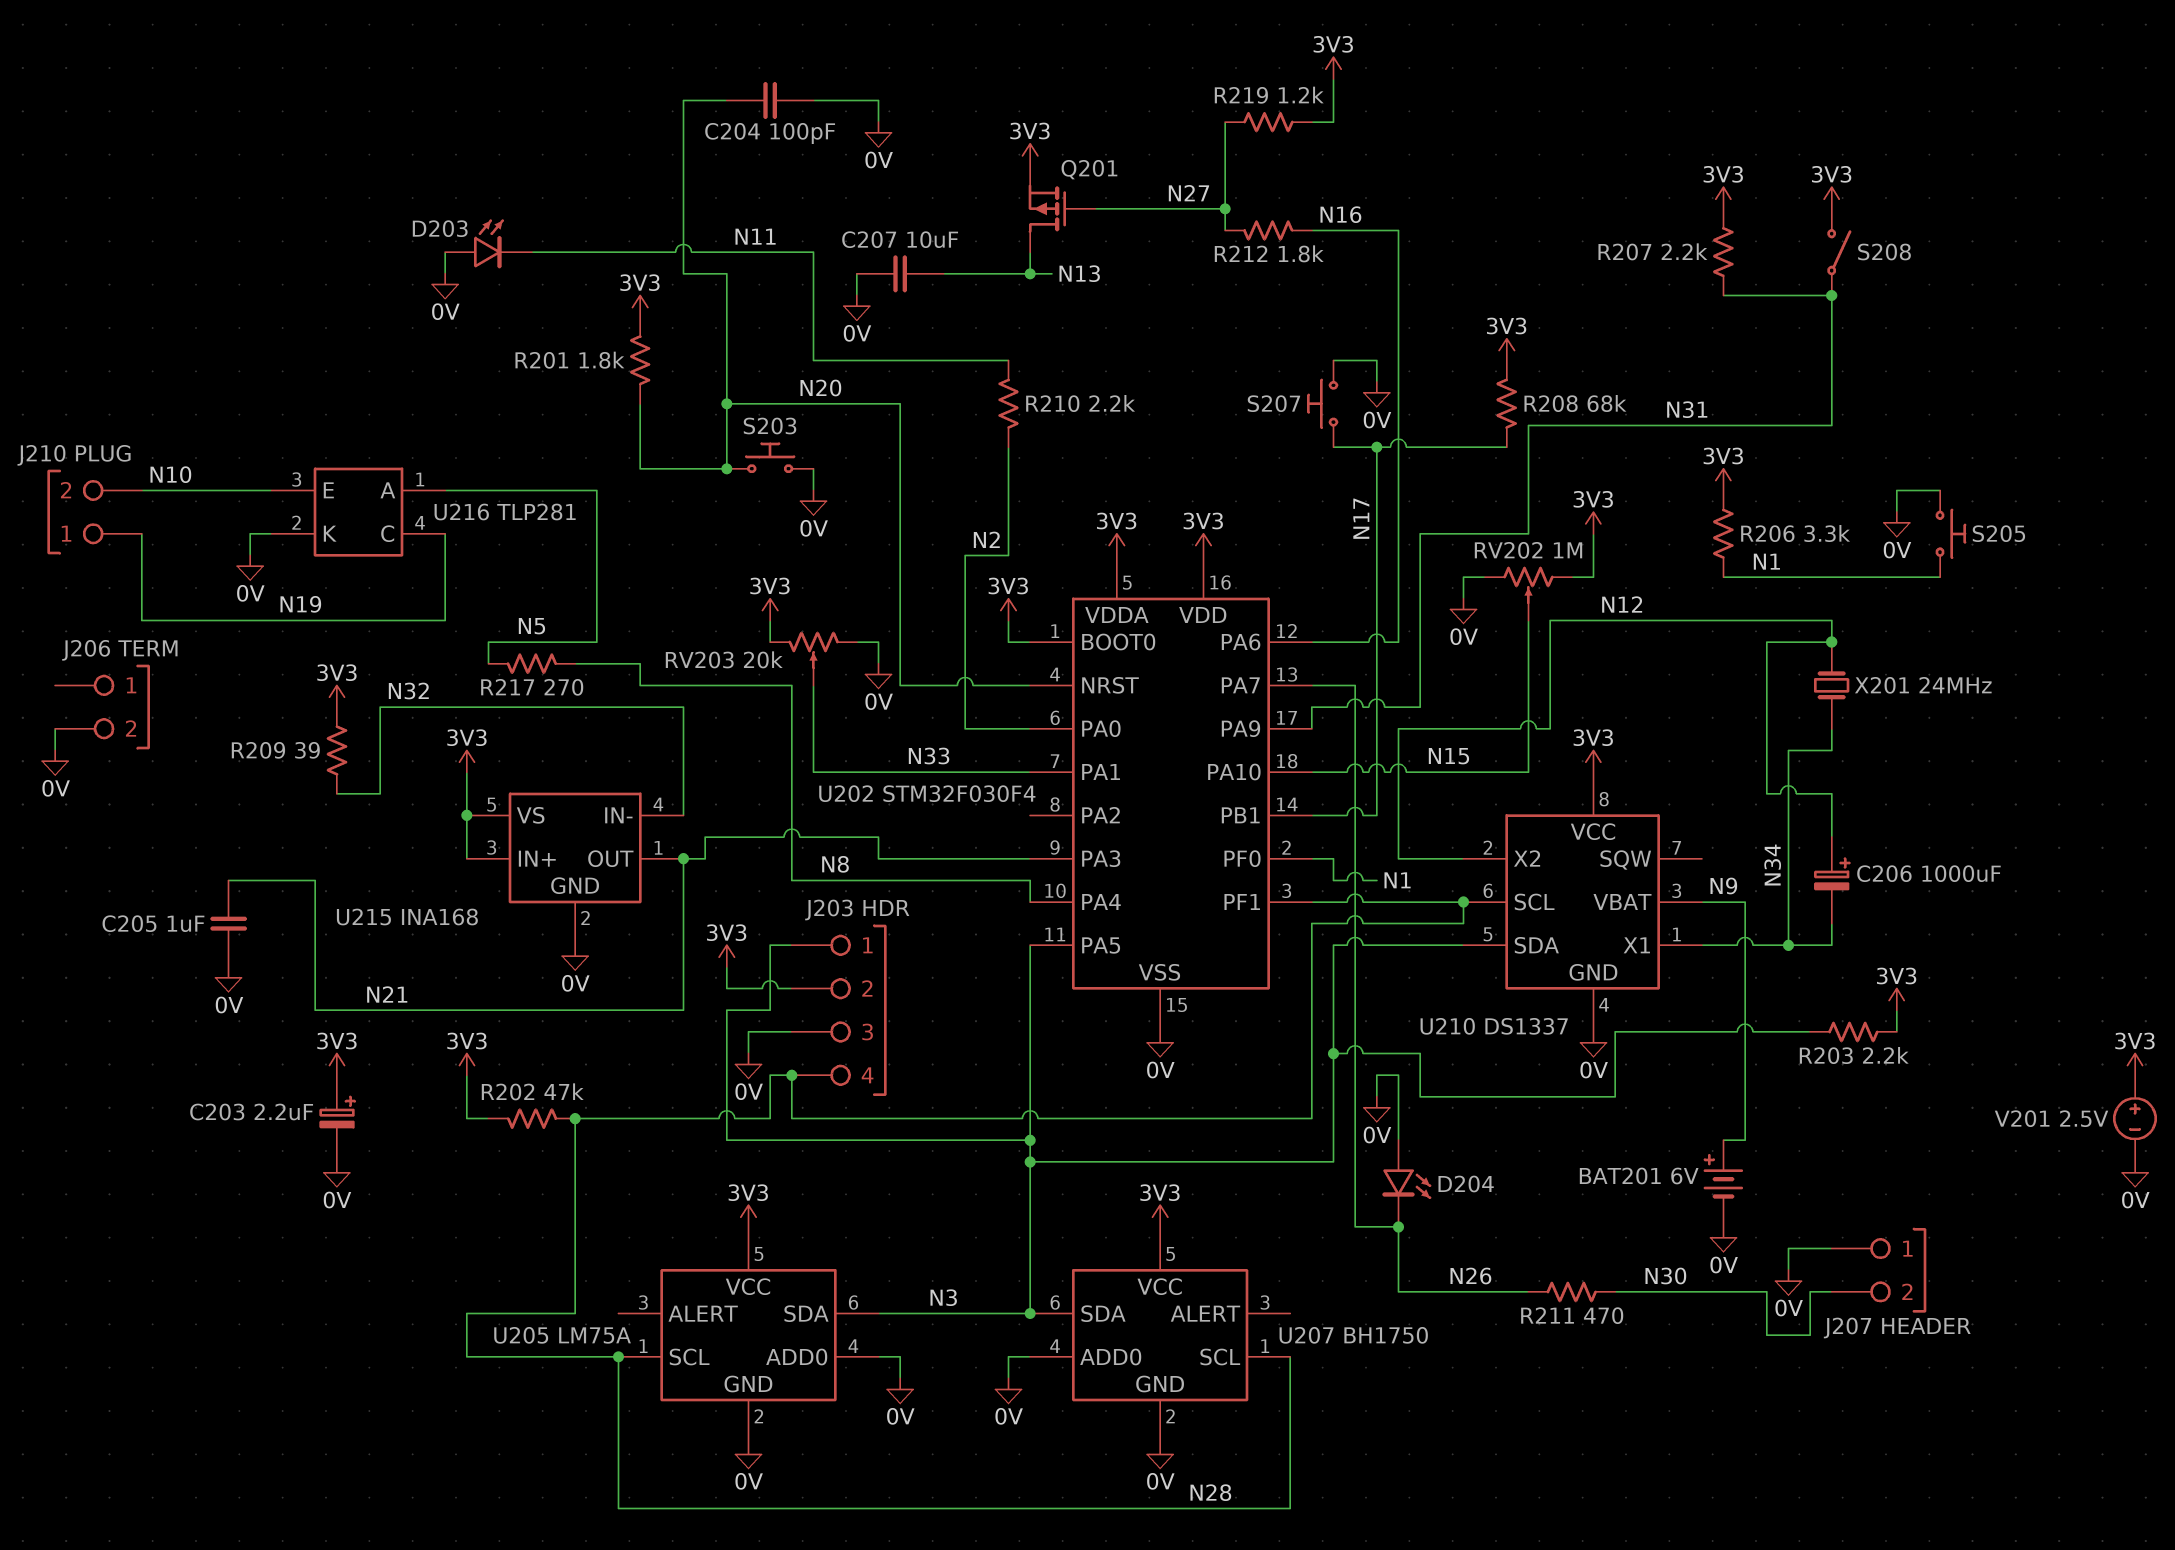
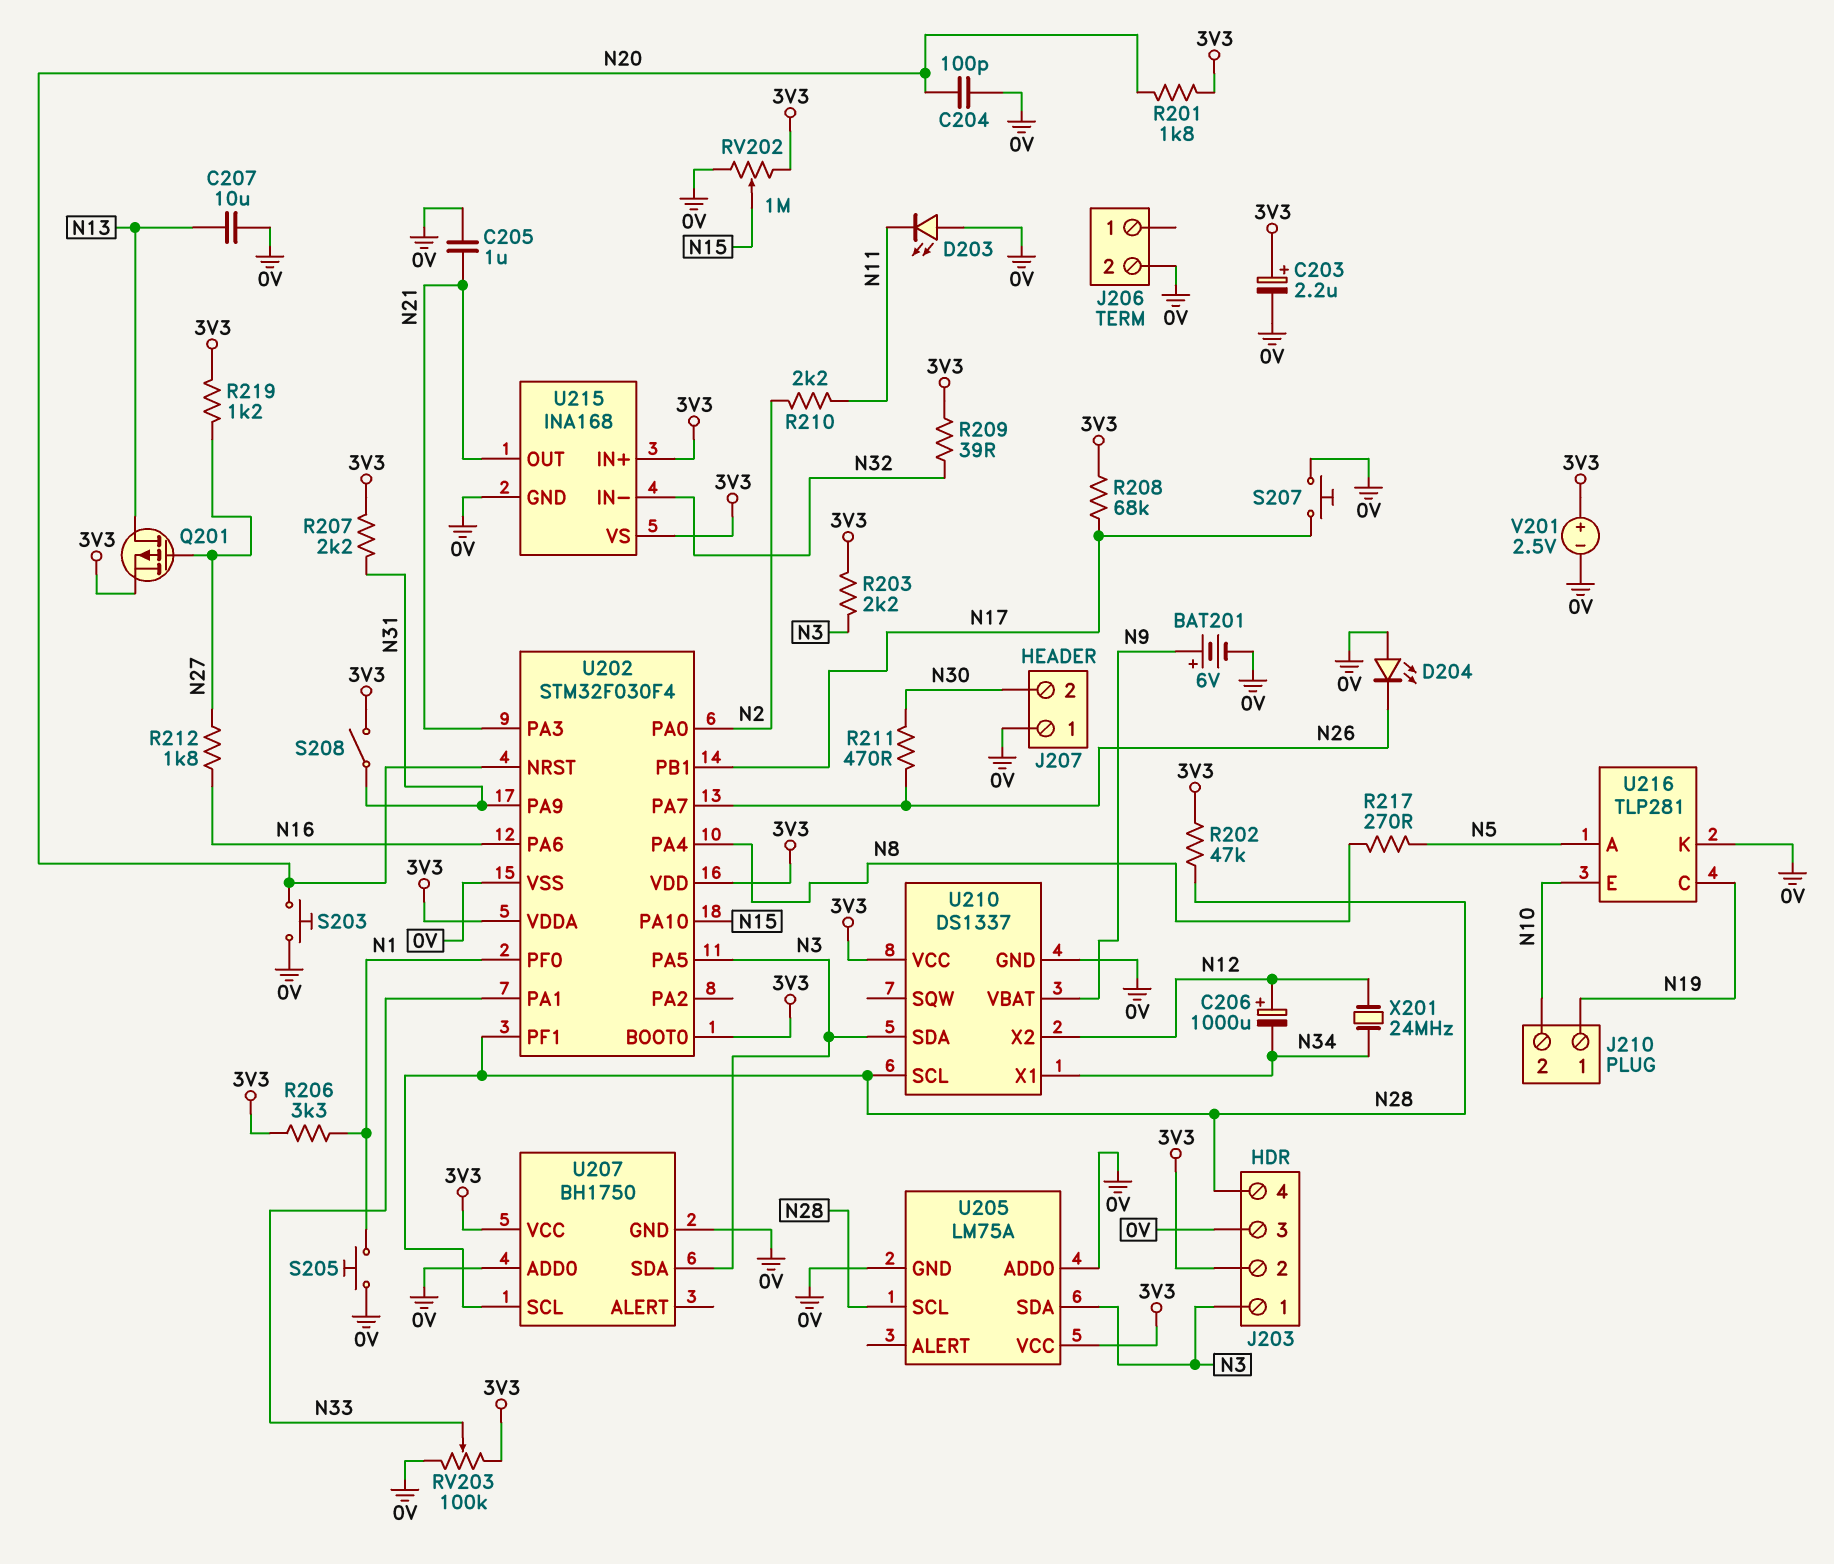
RV203: 20k (0V, 3V3, wiper N33) -> 100k (0V, 3V3, wiper N33)

